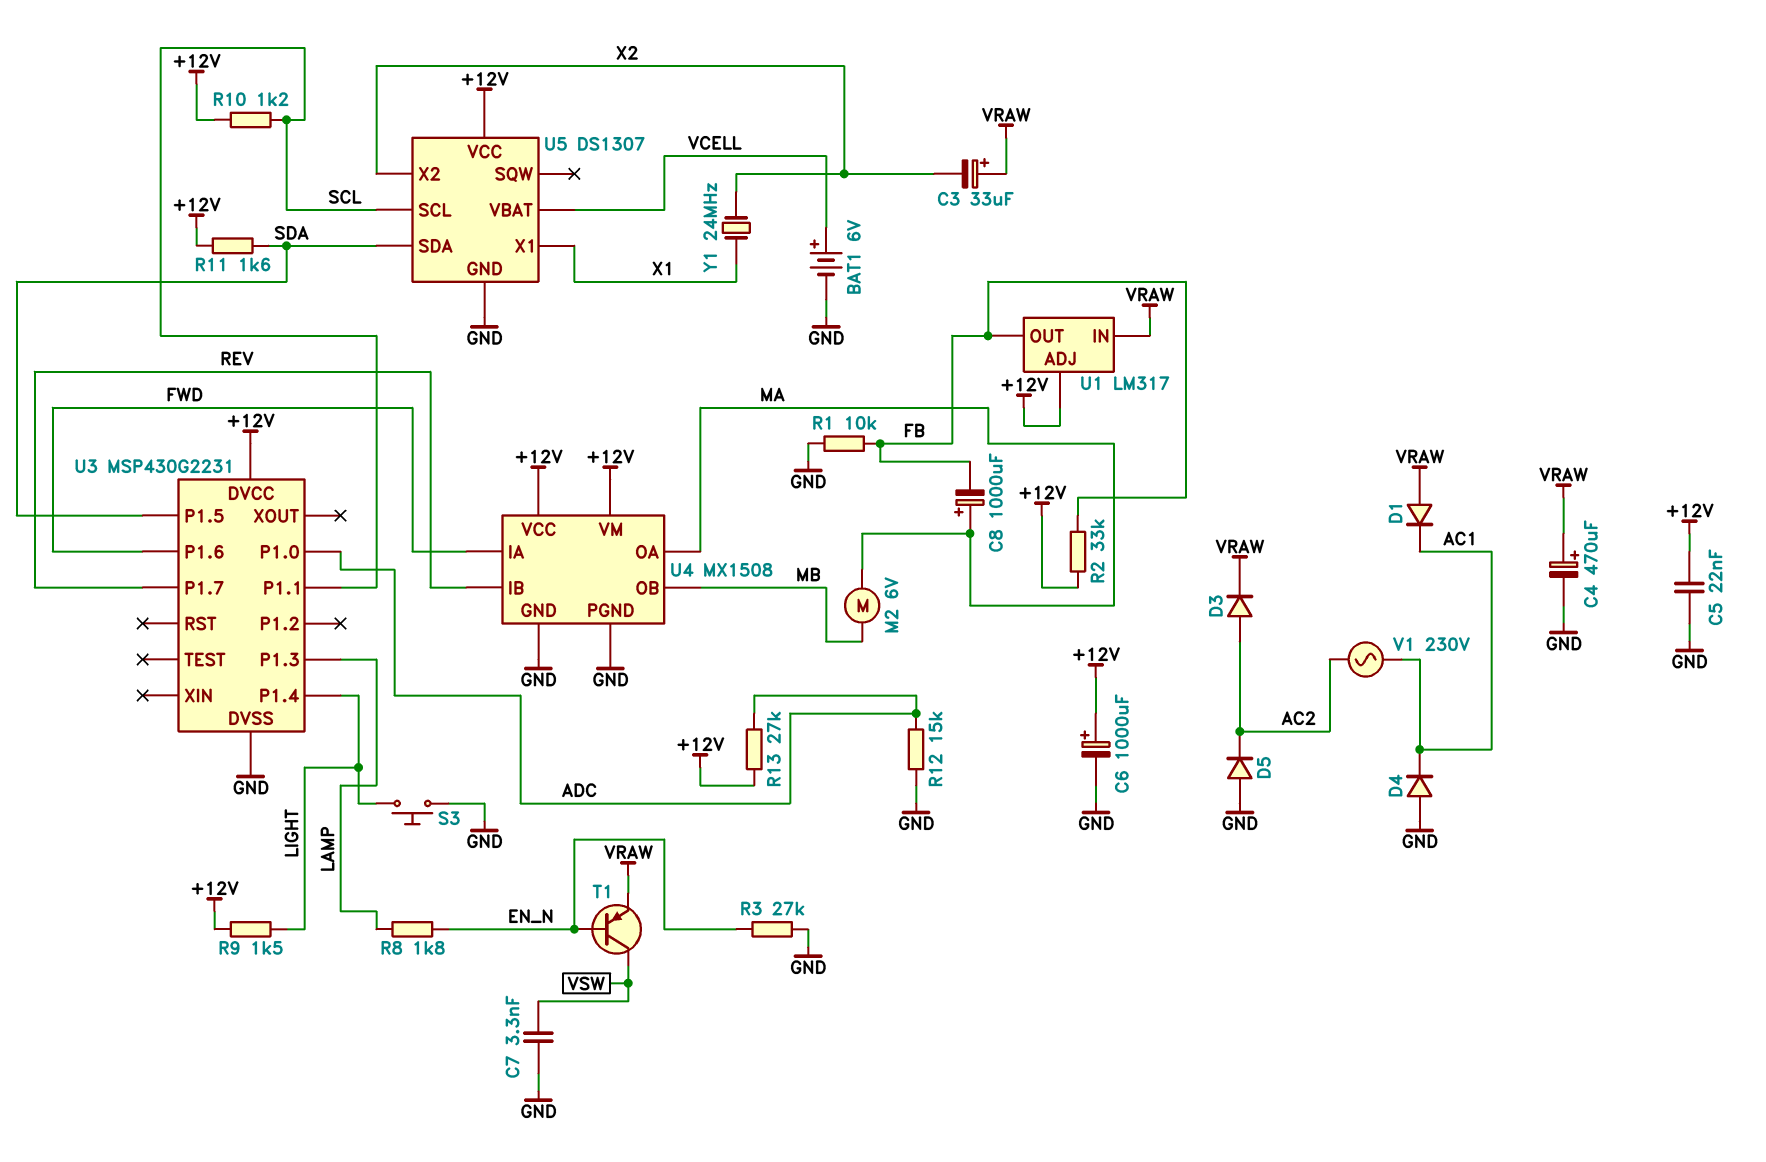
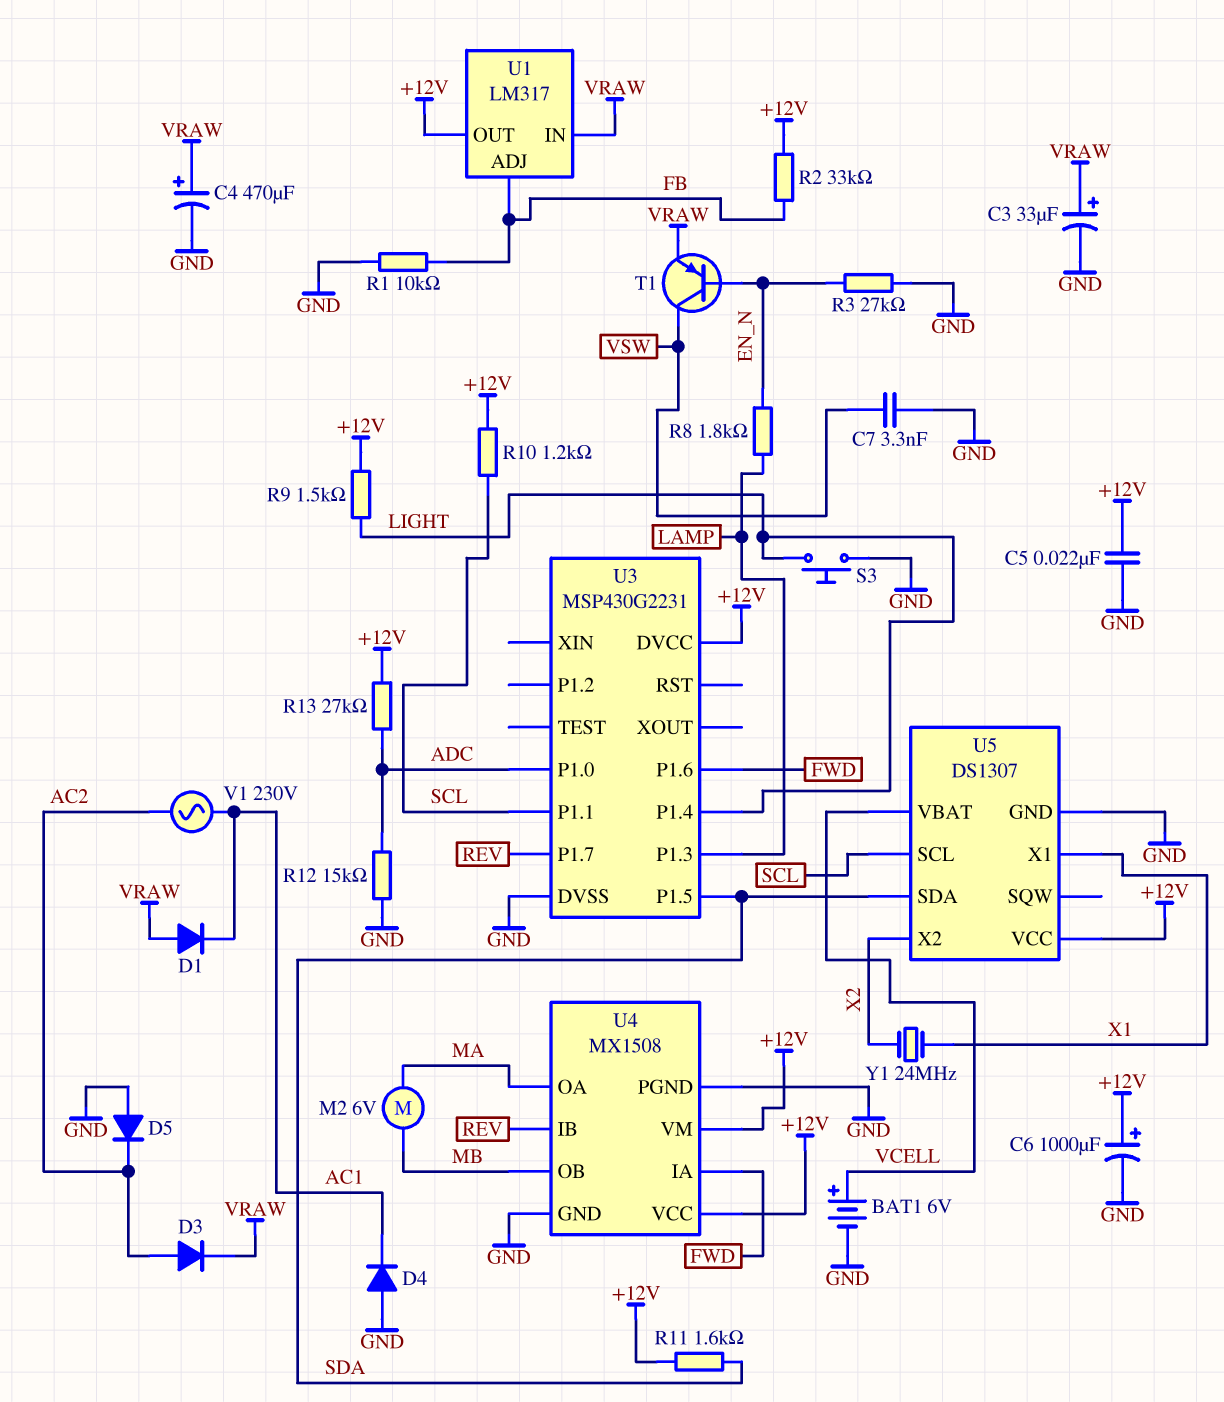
C3: 33uF (plus VRAW, minus X2) -> 33uF (plus VRAW, minus GND)
C8: 1000uF (plus MA, minus FB) -> none
U1 pin ADJ: +12V -> FB
U1 pin OUT: FB -> +12V

